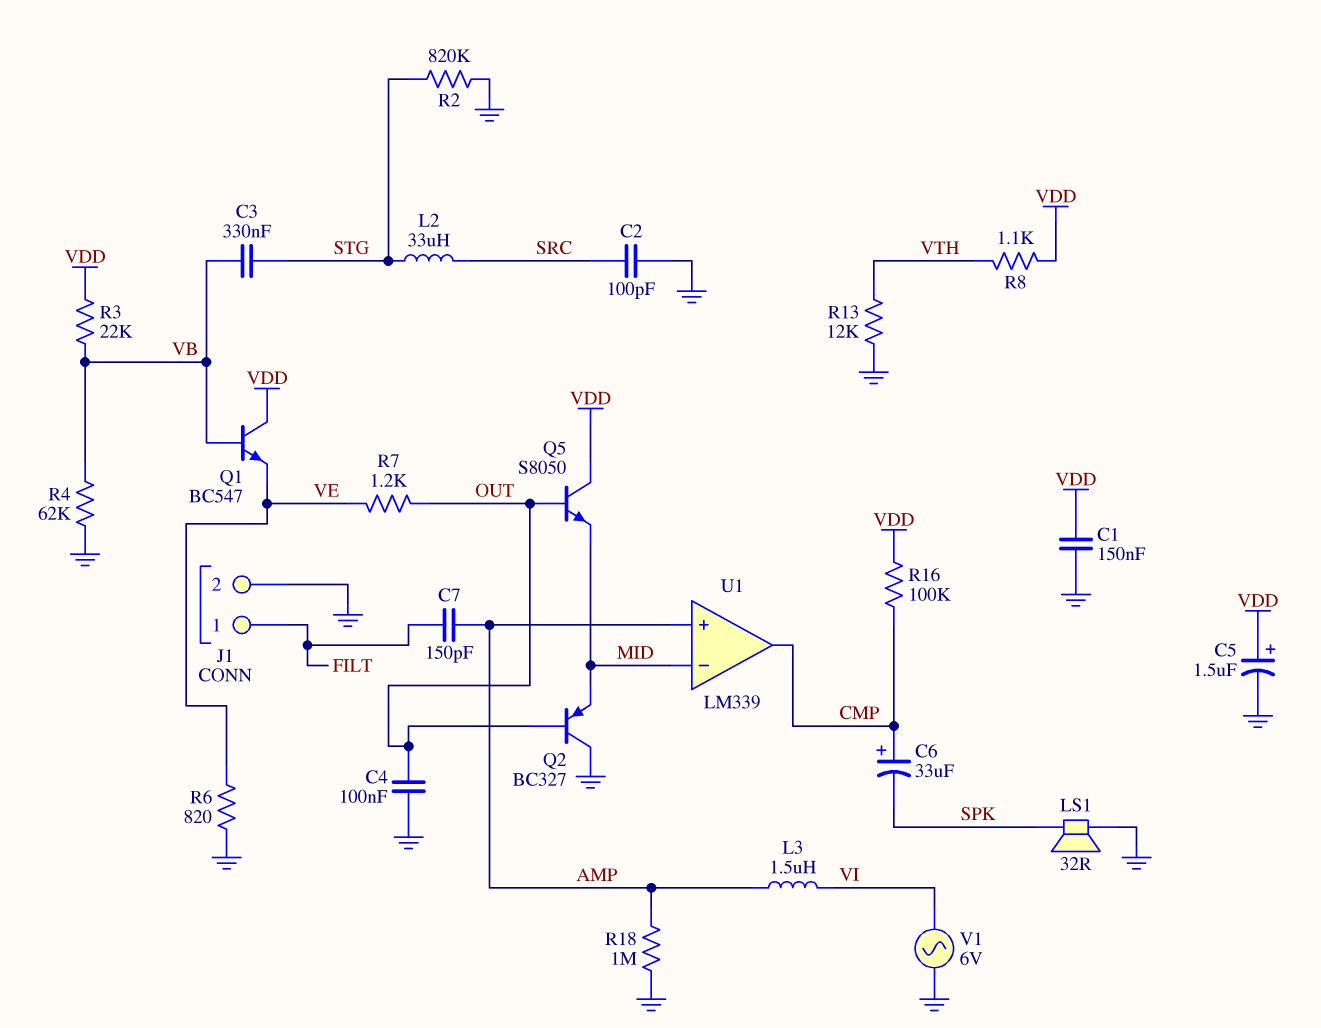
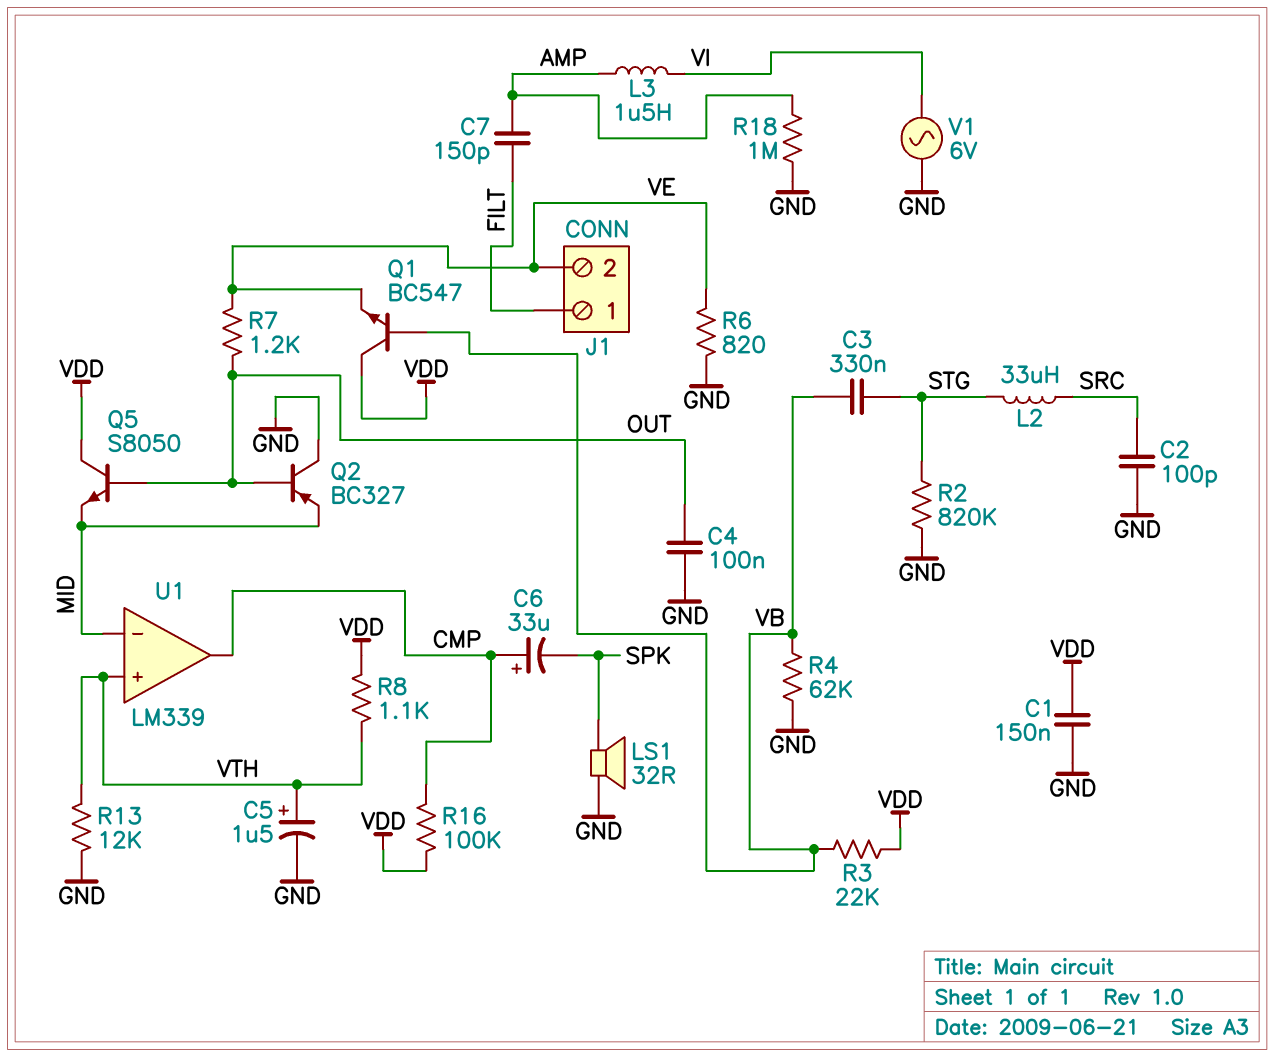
C5: 1.5uF (plus VDD, minus GND) -> 1.5uF (plus VTH, minus GND)
J1 pin 2: GND -> VE
U1 pin in+: AMP -> VTH

